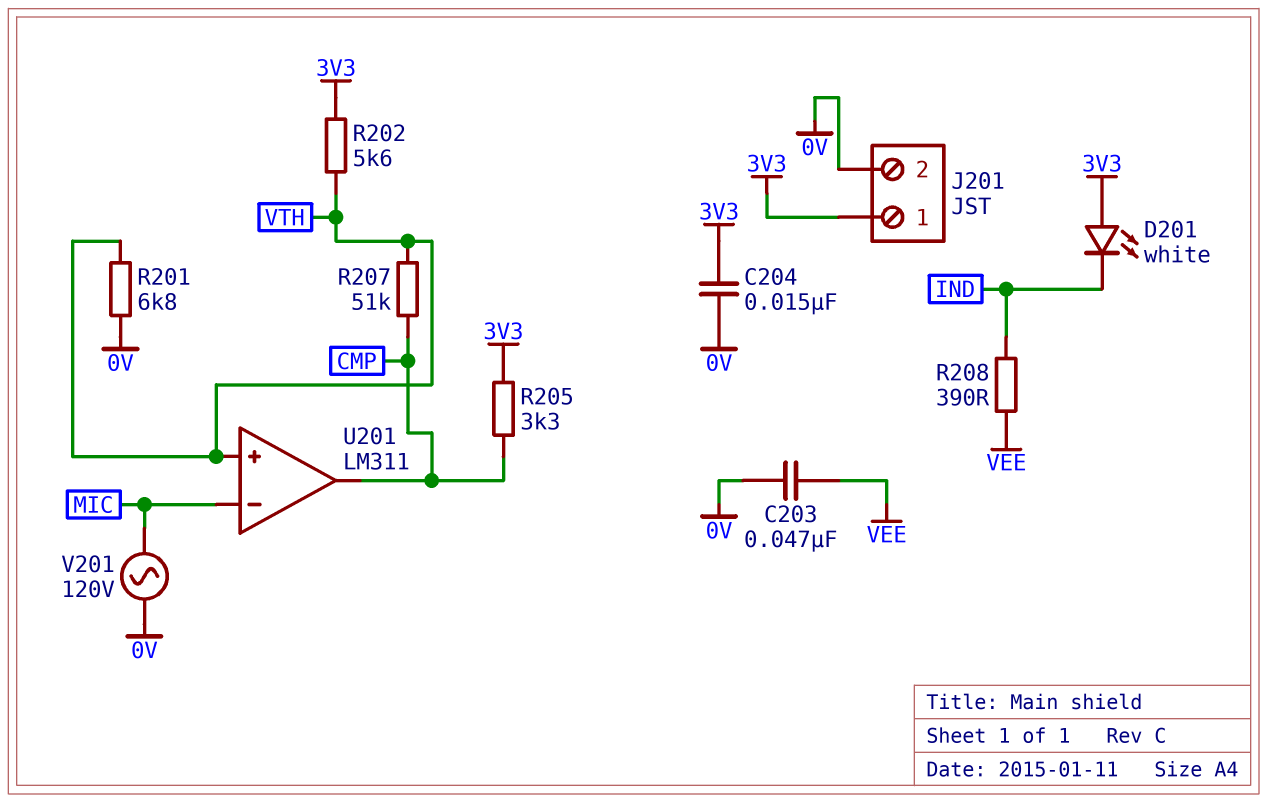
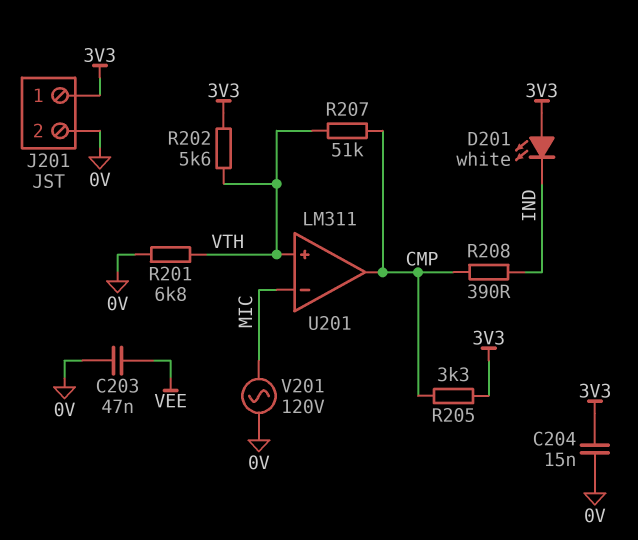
R208: 390 (IND, VEE) -> 390 (CMP, IND)

